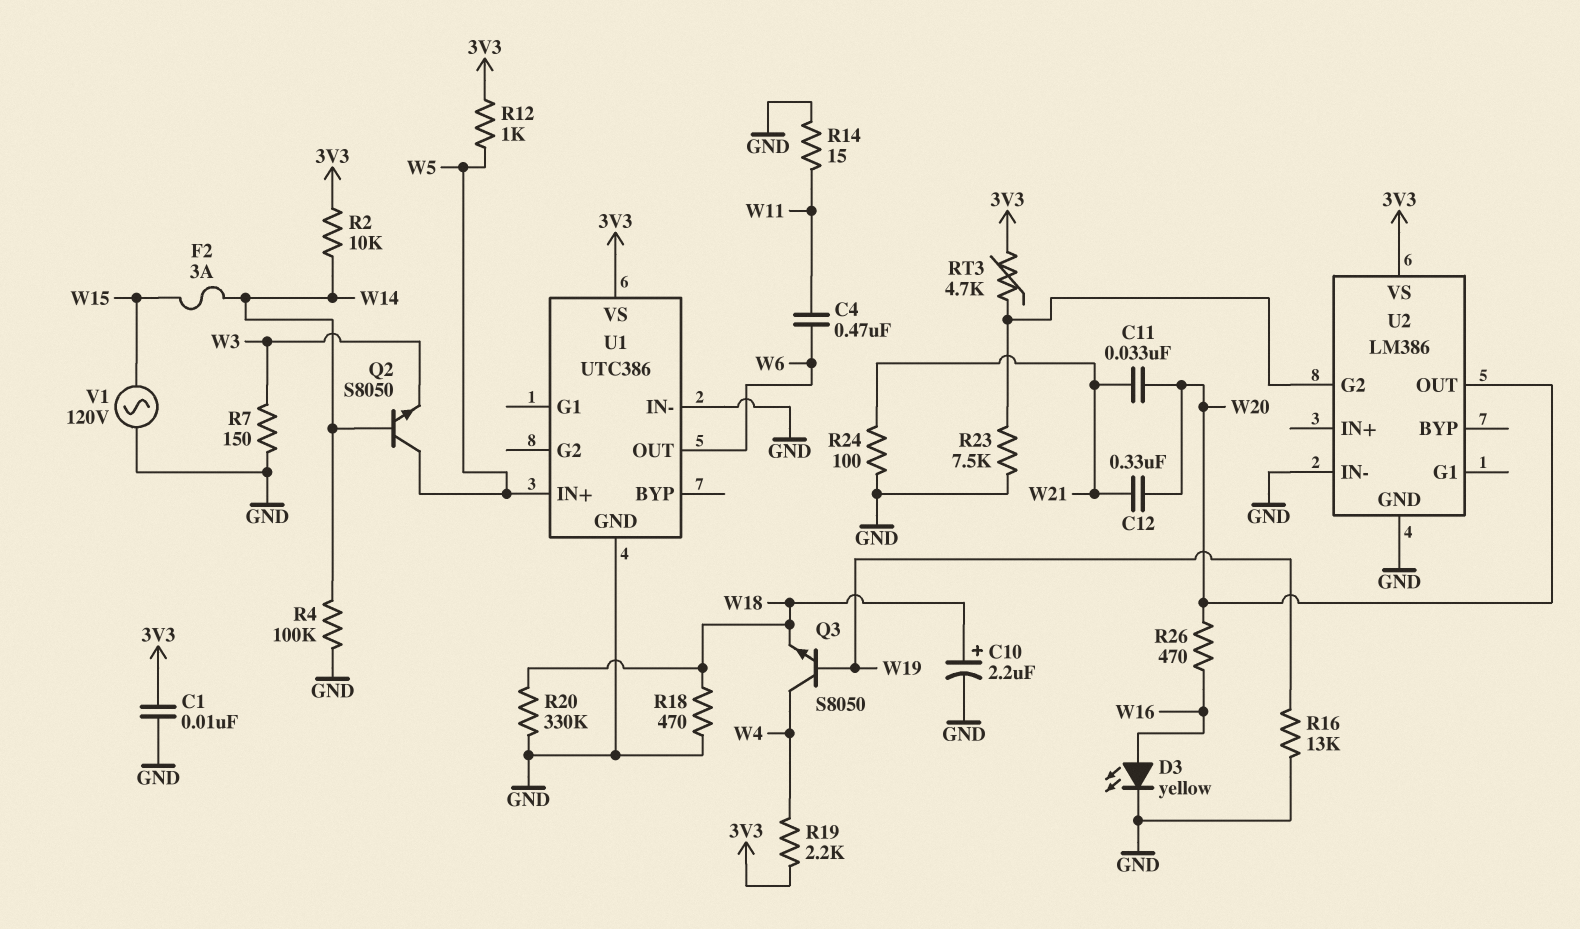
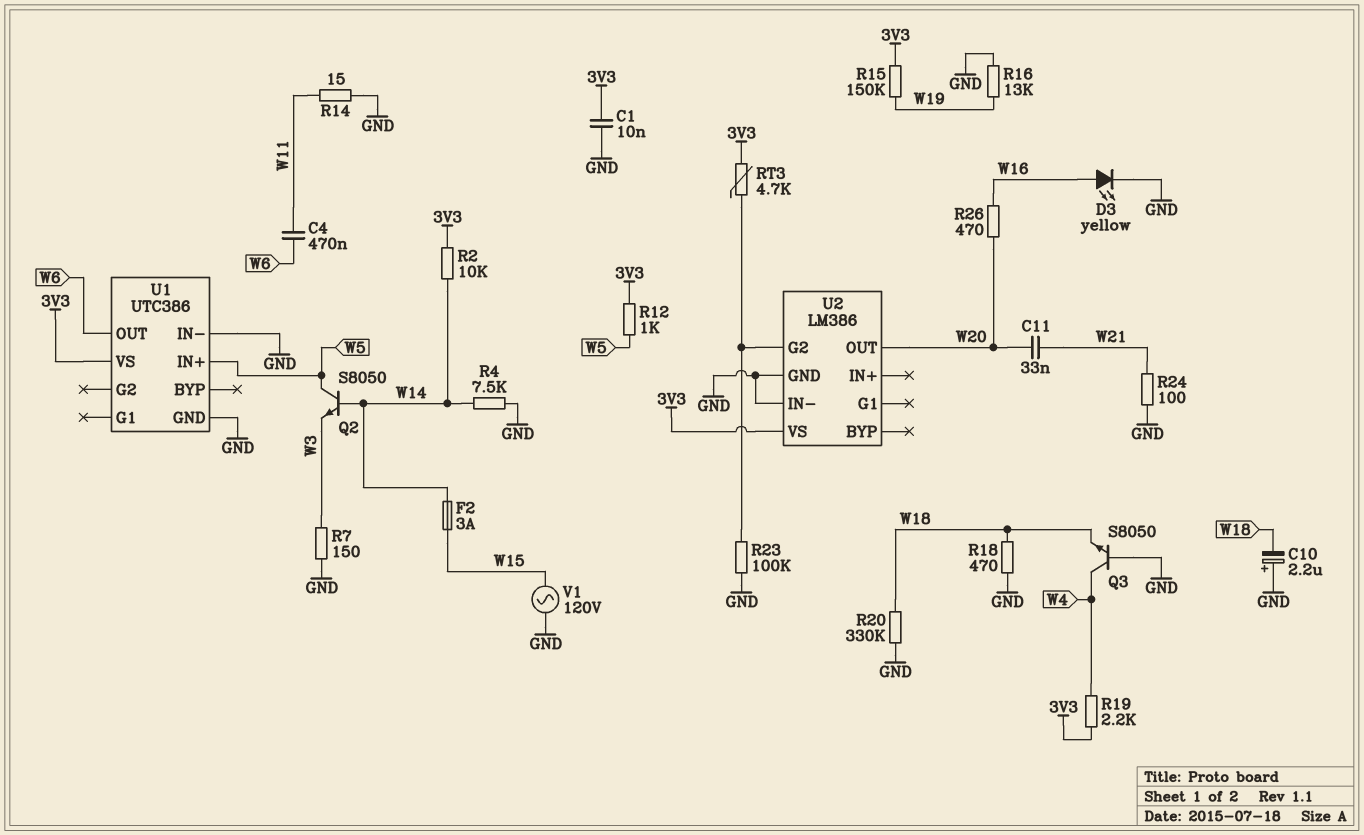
C10: 2.2uF (plus W18, minus GND) -> 2.2uF (plus GND, minus W18)
C12: 330nF (W20, W21) -> none
Q3: NPN S8050 (B W19, C W4, E W18) -> NPN S8050 (B GND, C W4, E W18)
R4: 100k (GND, W14) -> 7.5k (GND, W14)
R15: none -> 150k (3V3, W19)
R23: 7.5k (GND, U2/G2) -> 100k (GND, U2/G2)

